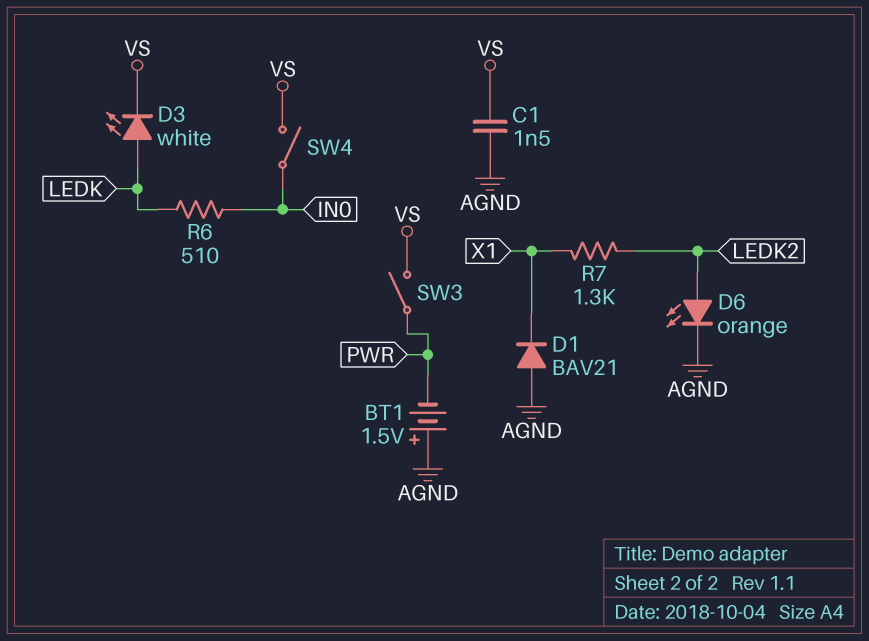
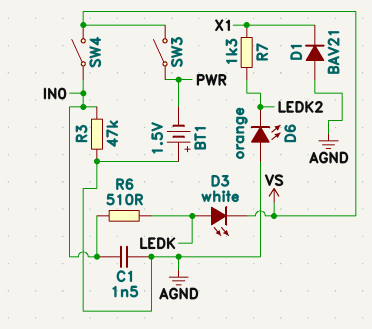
C1: 1.5nF (AGND, VS) -> 1.5nF (AGND, IN0)
D6: LED orange (A LEDK2, K AGND) -> LED orange (A AGND, K LEDK2)
R3: none -> 47k (AGND, IN0)

